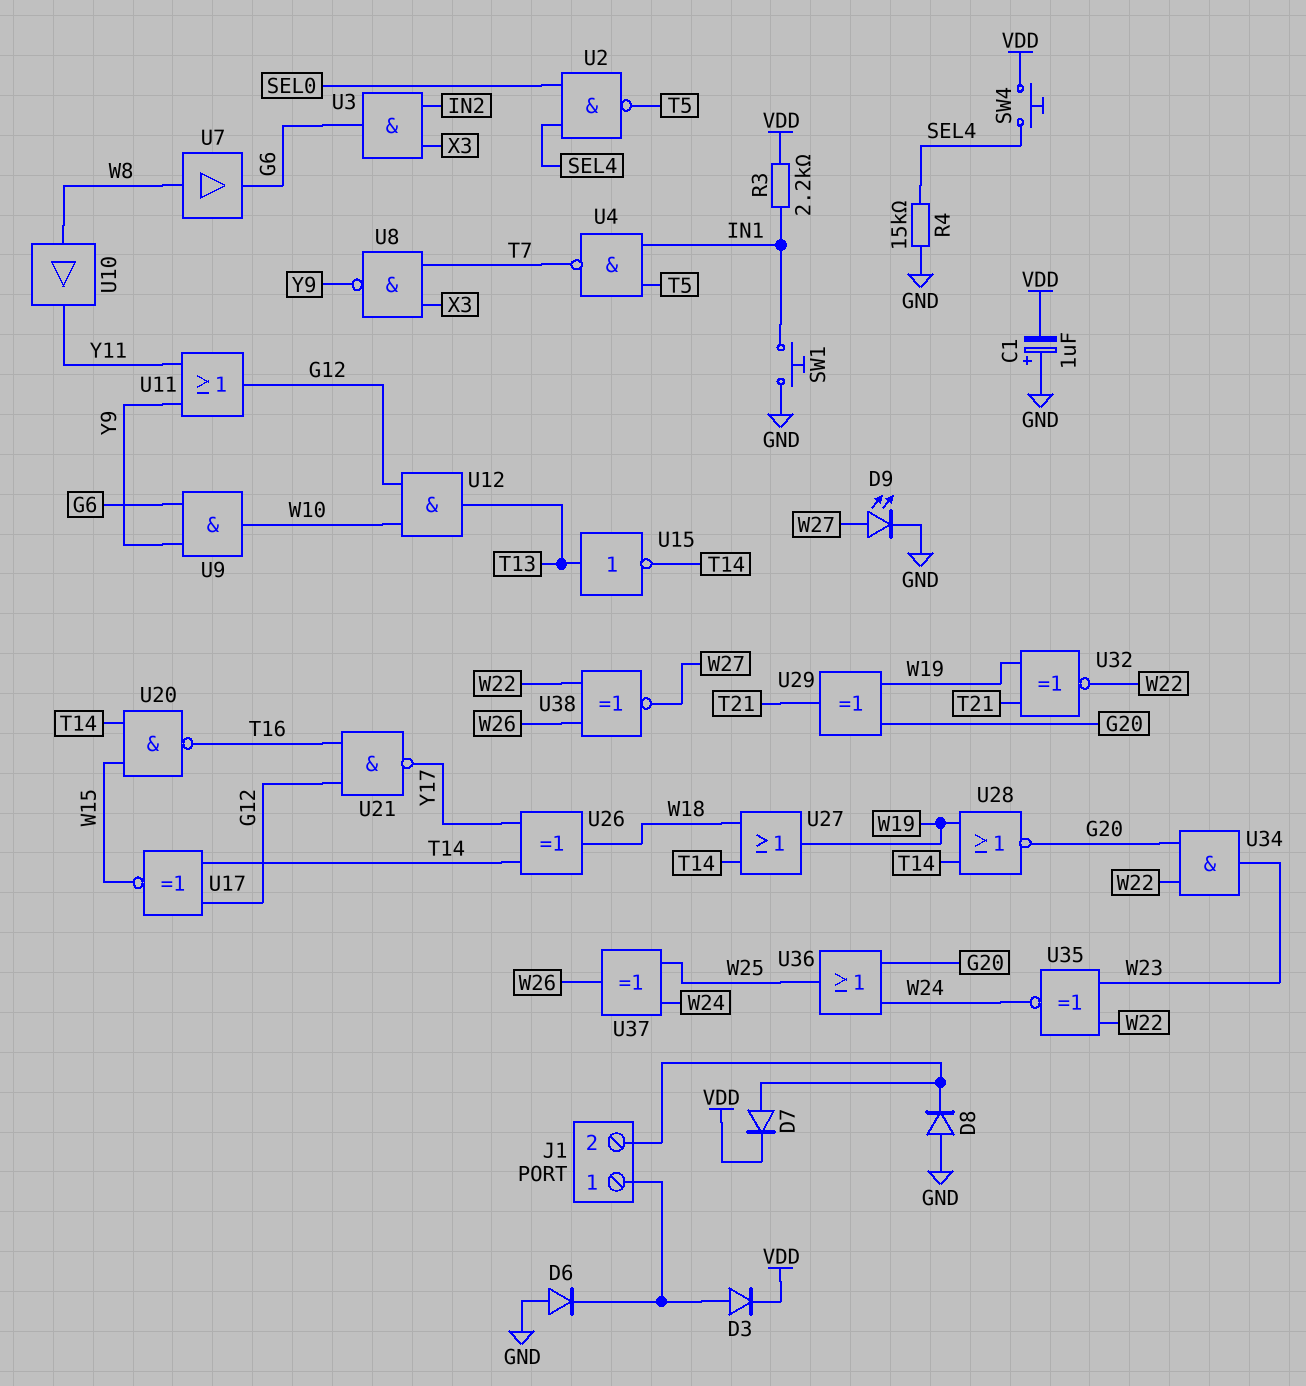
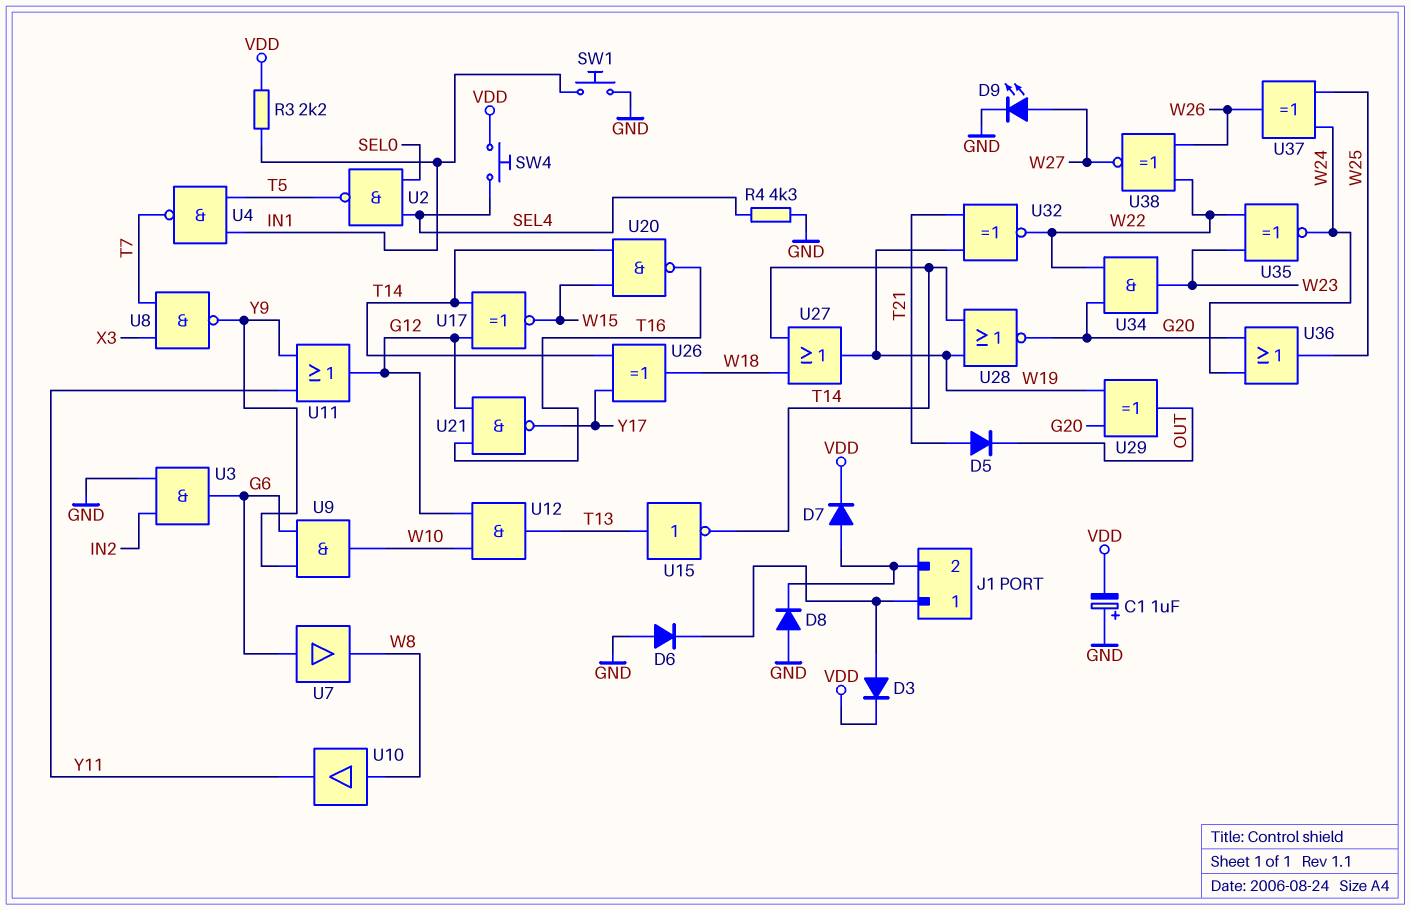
D5: none -> diode (A T21, K OUT)
R4: 15k (GND, SEL4) -> 4.3k (GND, SEL4)
U3: AND (in IN2, in X3, out G6) -> AND (in GND, in IN2, out G6)
U7: buffer (in W8, out G6) -> buffer (in G6, out W8)
U29: XOR (in G20, in W19, out T21) -> XOR (in G20, in W19, out OUT)

